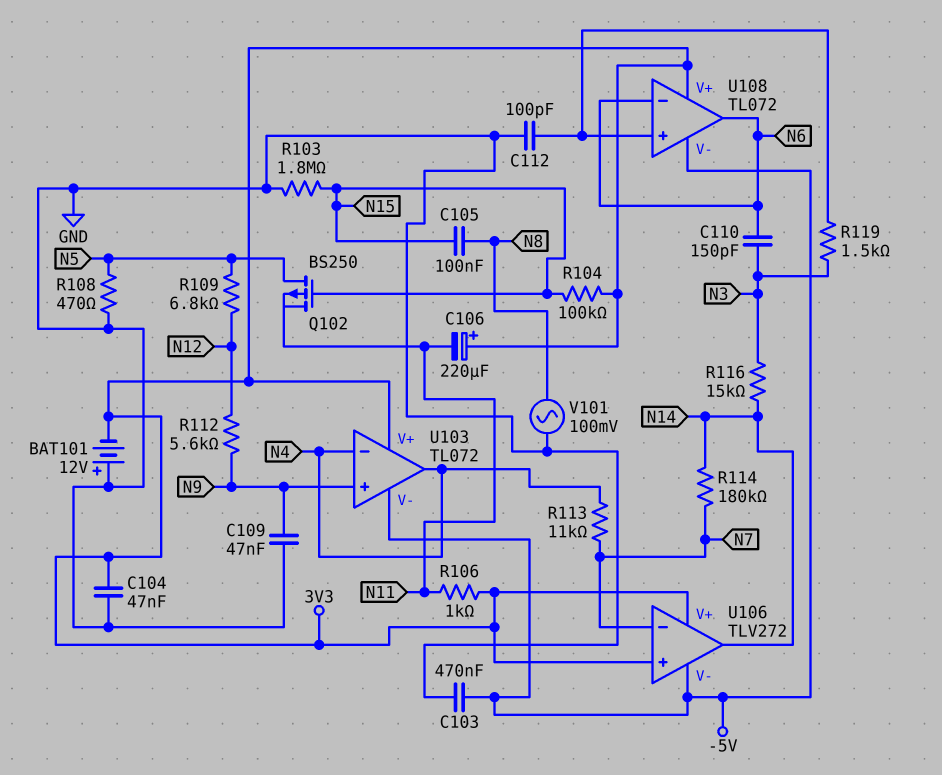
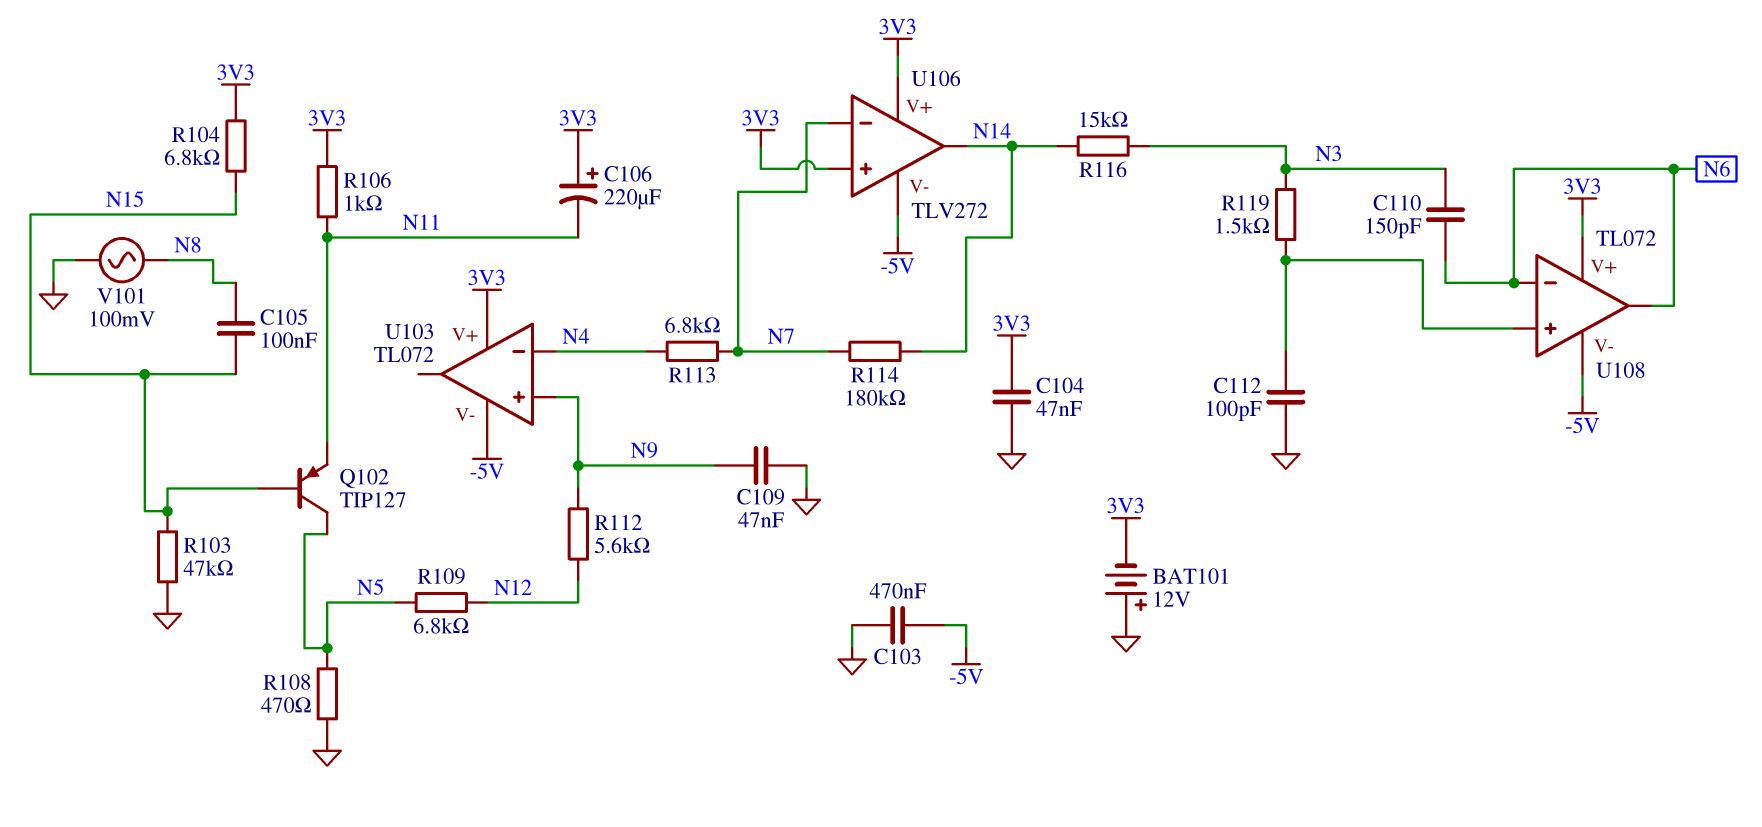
Q102: PMOS BS250 (G N15, D N5, S N11) -> PNP TIP127 (B N15, C N5, E N11)
R103: 1.8M (GND, N15) -> 47k (GND, N15)
R104: 100k (3V3, N15) -> 6.8k (3V3, N15)
R113: 11k (N4, N7) -> 6.8k (N4, N7)
U103 pin out: N4 -> none

